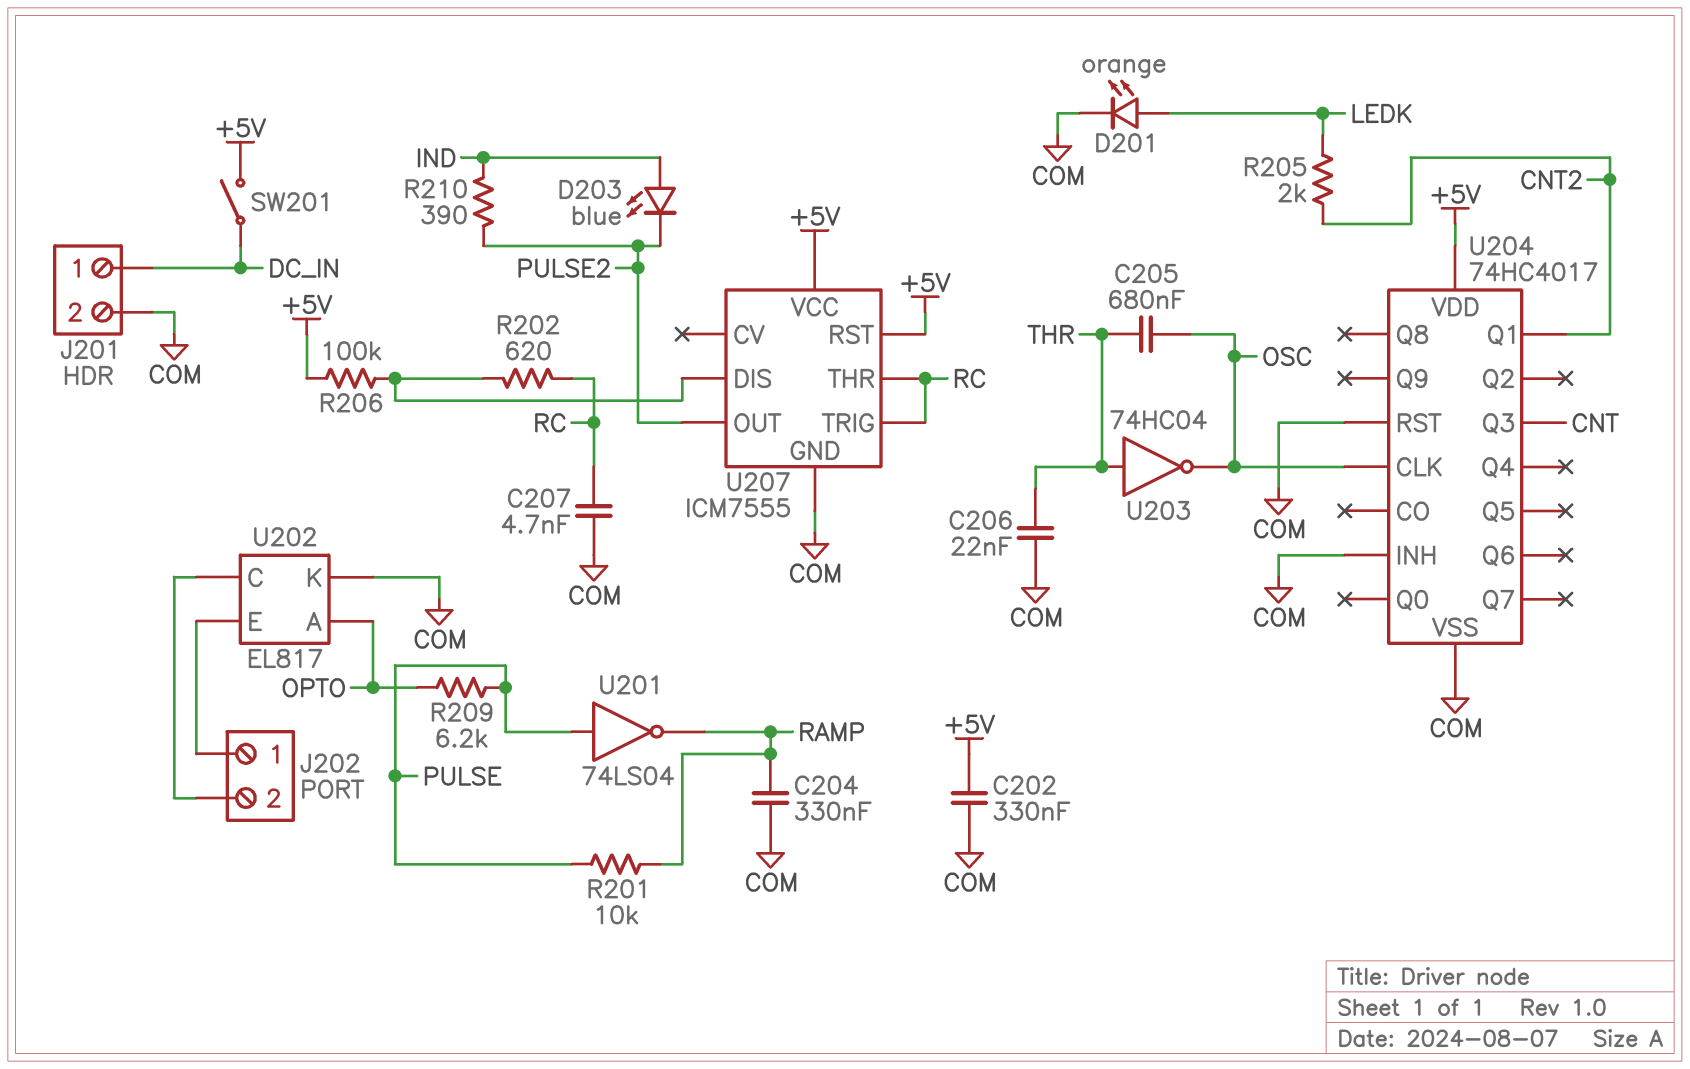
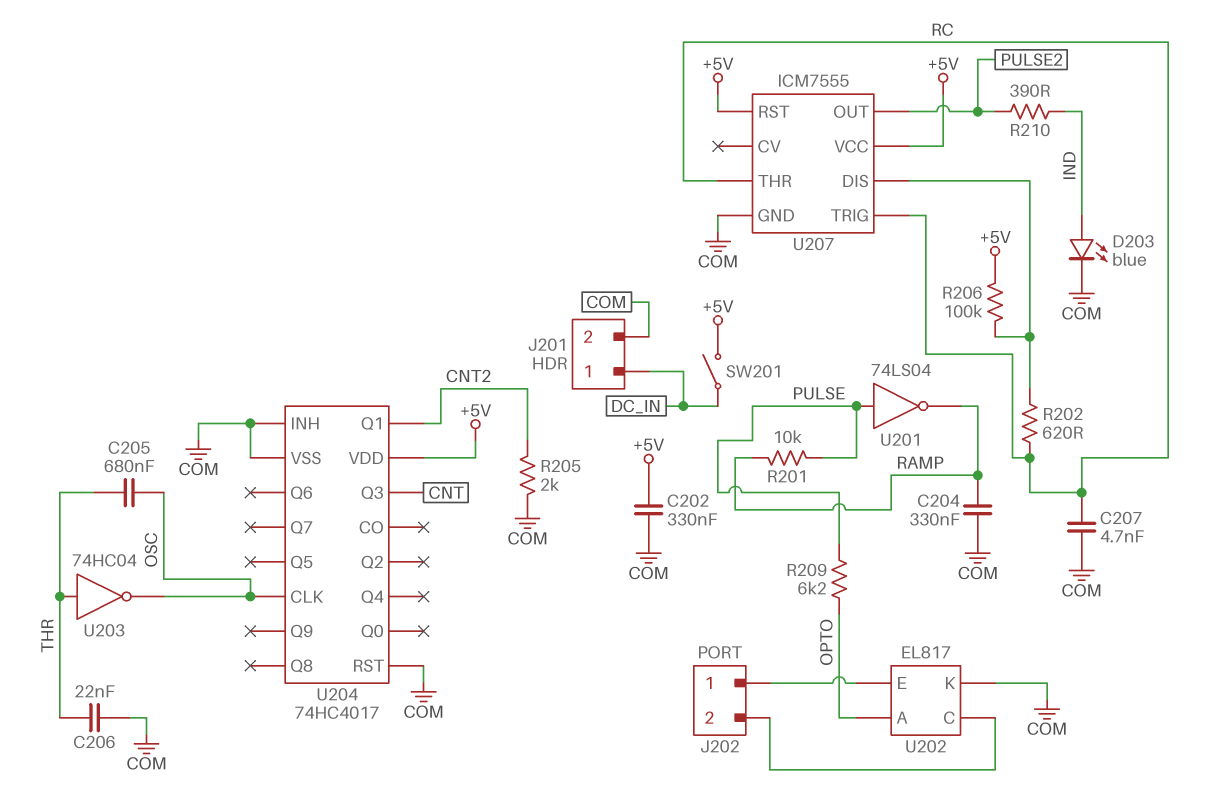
D201: LED orange (A LEDK, K COM) -> none
D203: LED blue (A IND, K PULSE2) -> LED blue (A IND, K COM)
R205: 2k (CNT2, LEDK) -> 2k (CNT2, COM)

